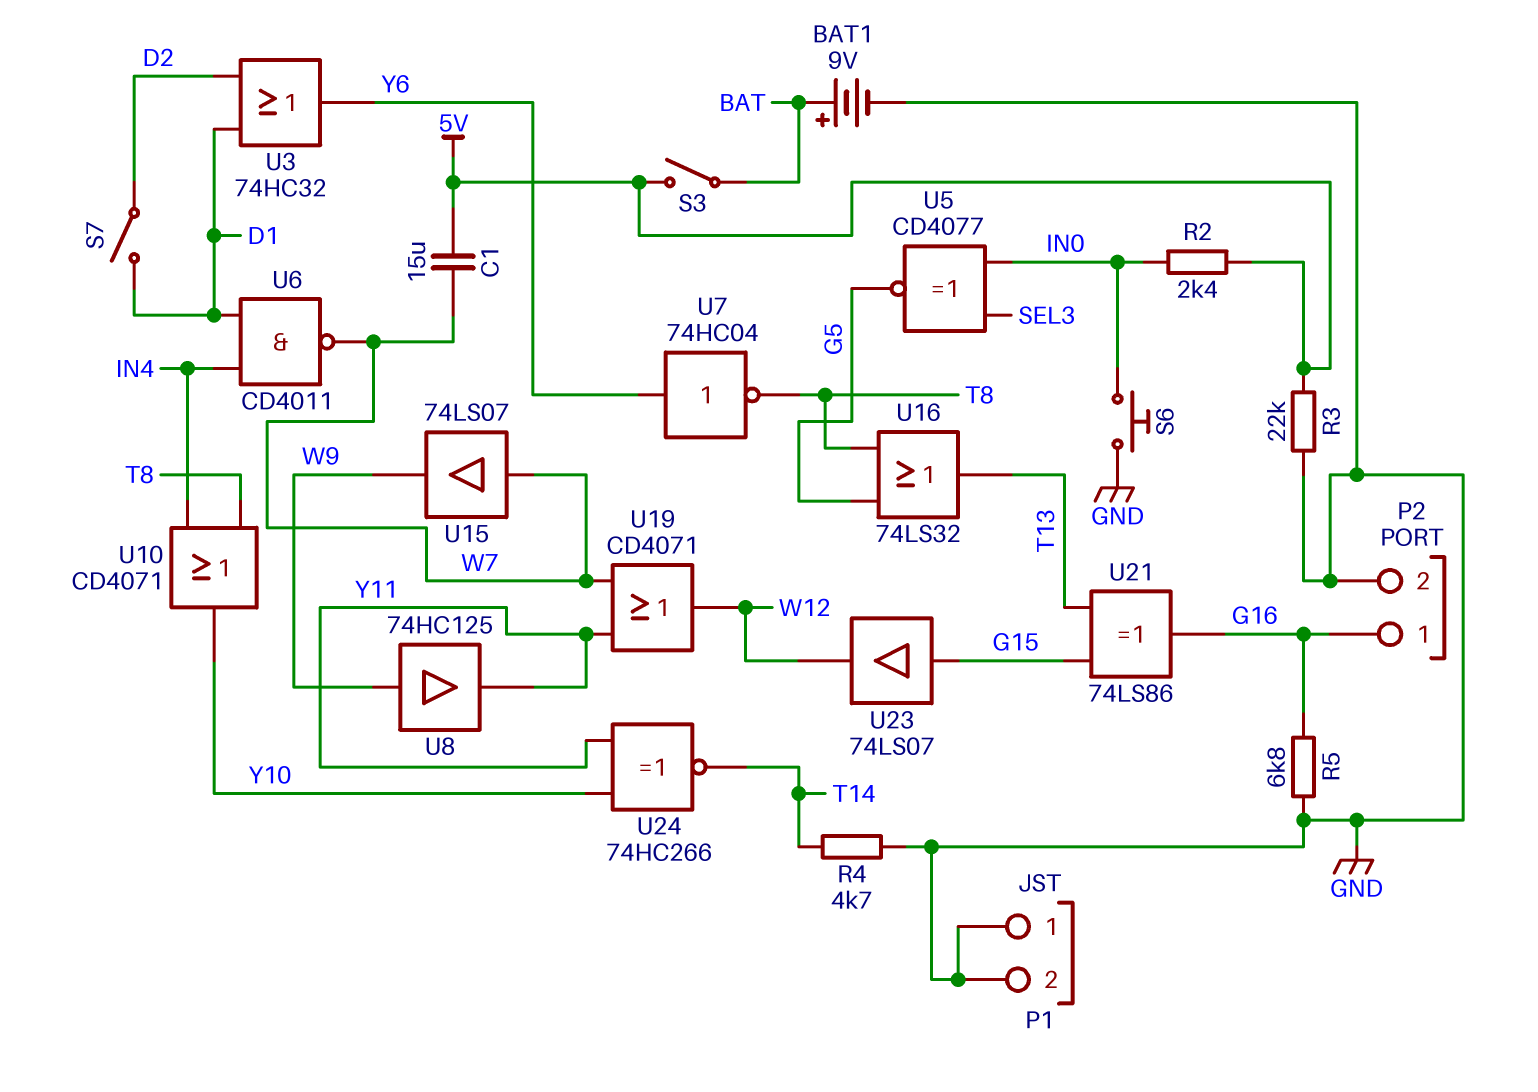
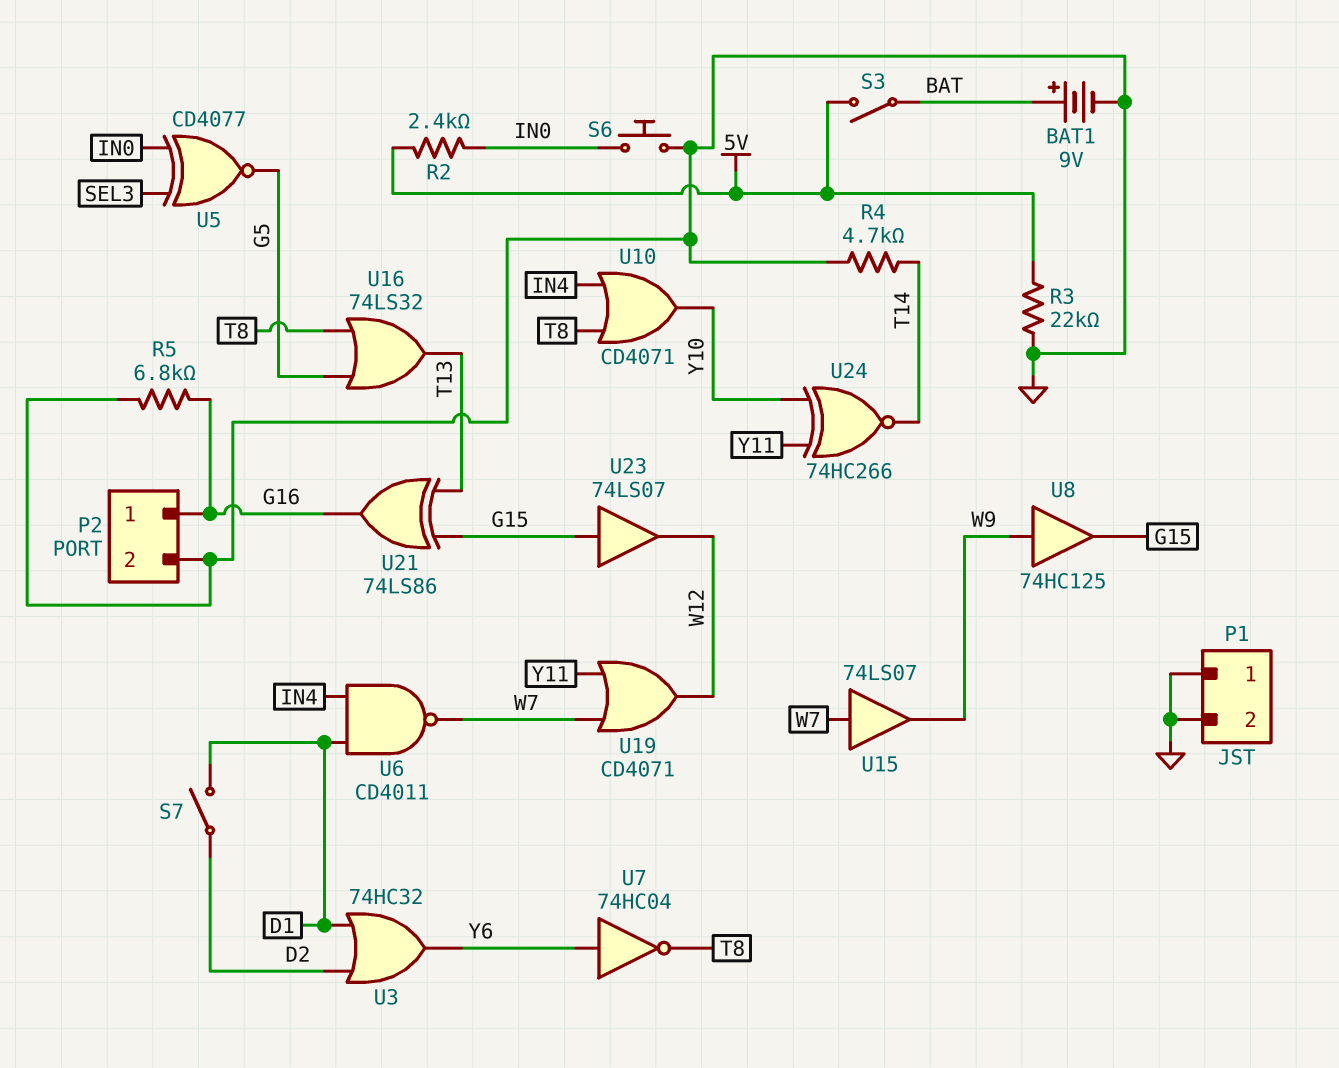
C1: 15uF (5V, W7) -> none
U8: buffer 74HC125 (in W9, out Y11) -> buffer 74HC125 (in W9, out G15)

